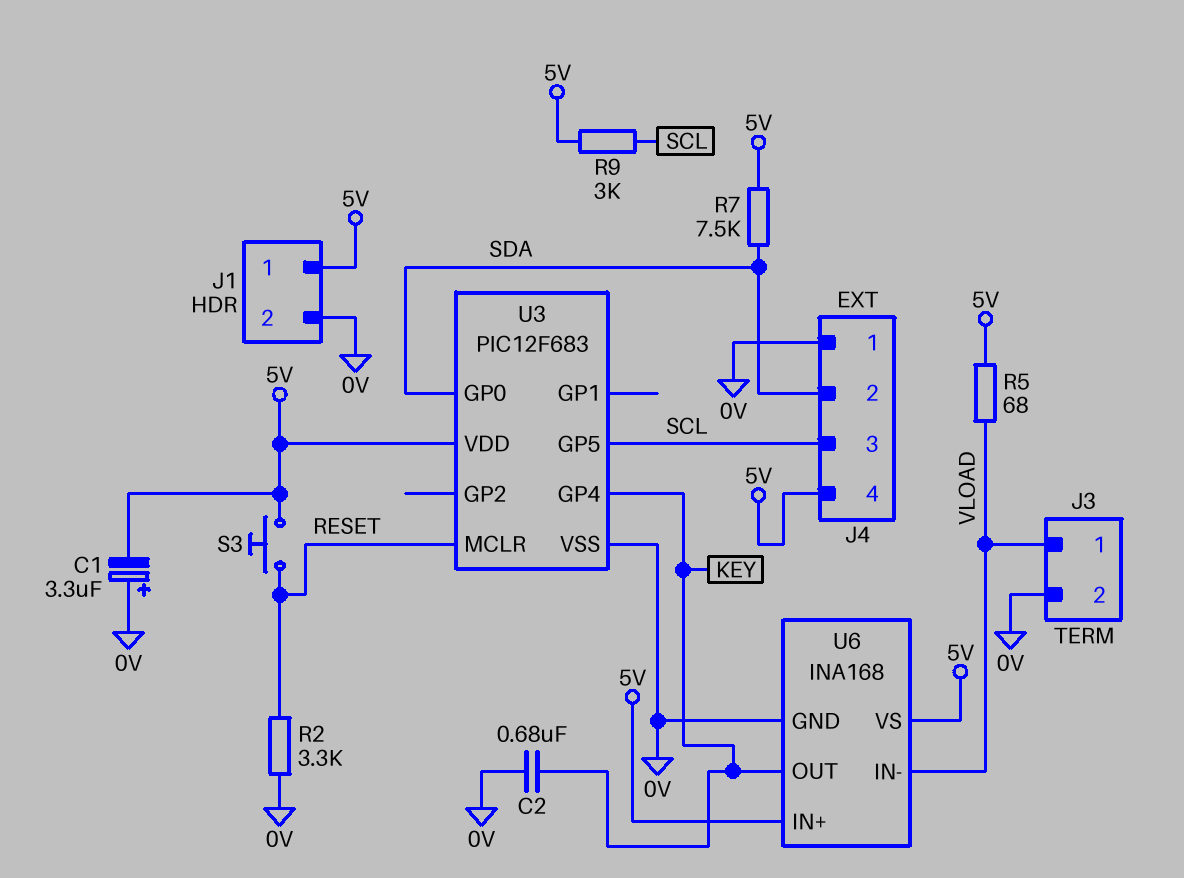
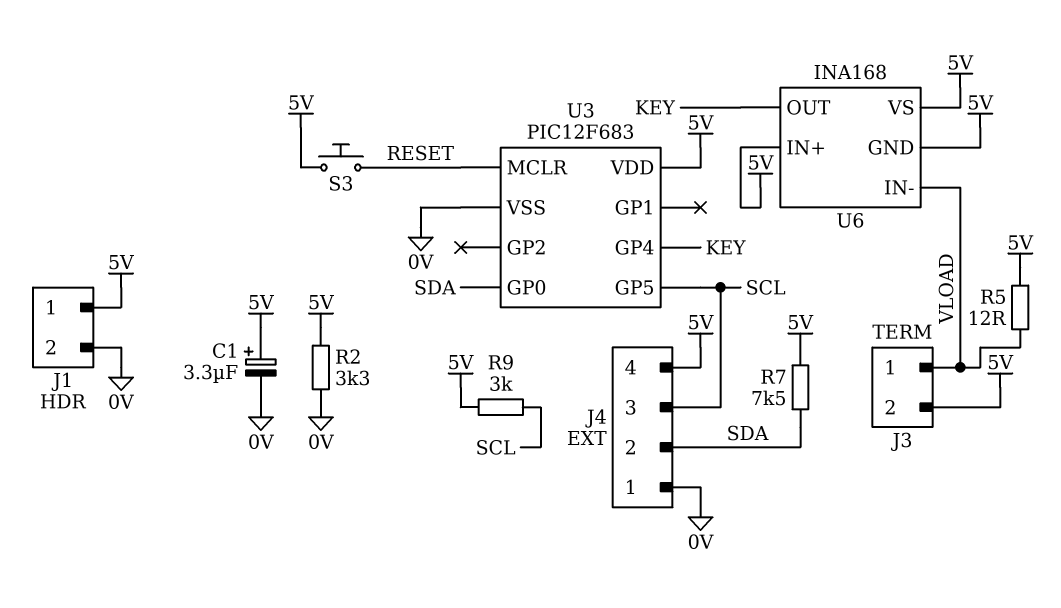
C1: 3.3uF (plus 0V, minus 5V) -> 3.3uF (plus 5V, minus 0V)
C2: 680nF (0V, KEY) -> none
J3 pin 2: 0V -> 5V
R2: 3.3k (0V, RESET) -> 3.3k (0V, 5V)
R5: 68 (5V, VLOAD) -> 12 (5V, VLOAD)
U6 pin GND: 0V -> 5V

